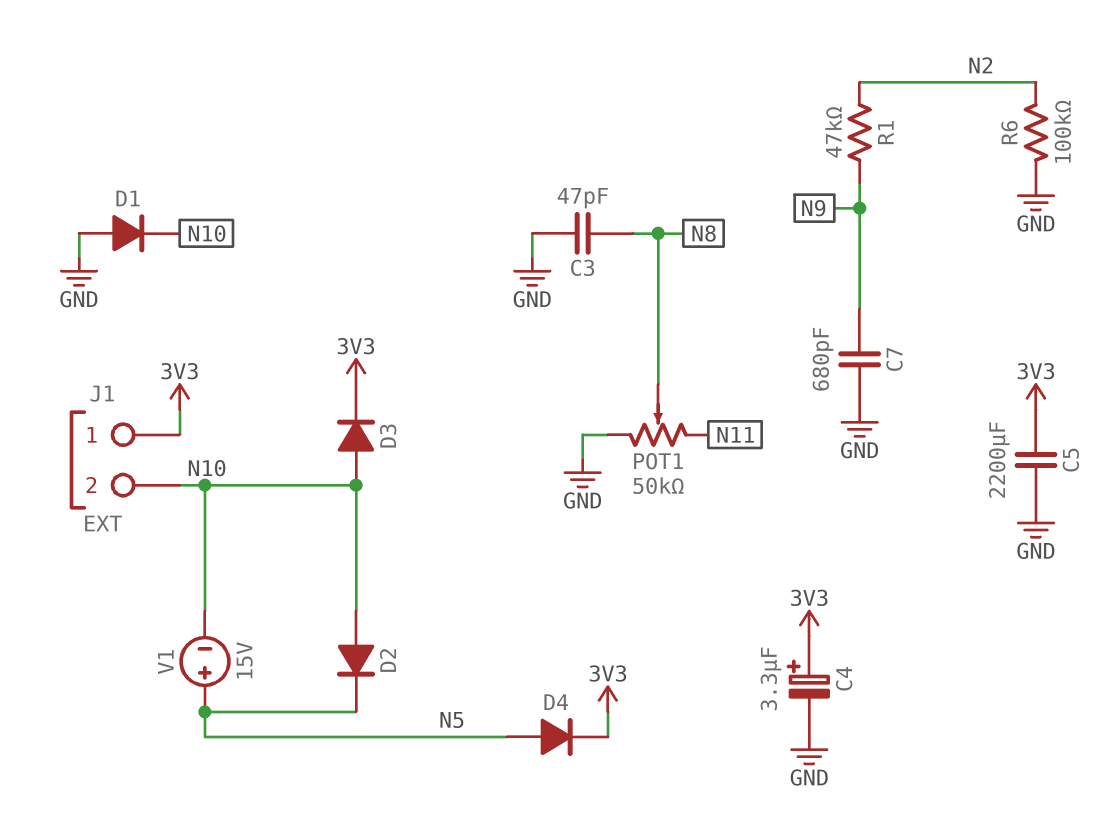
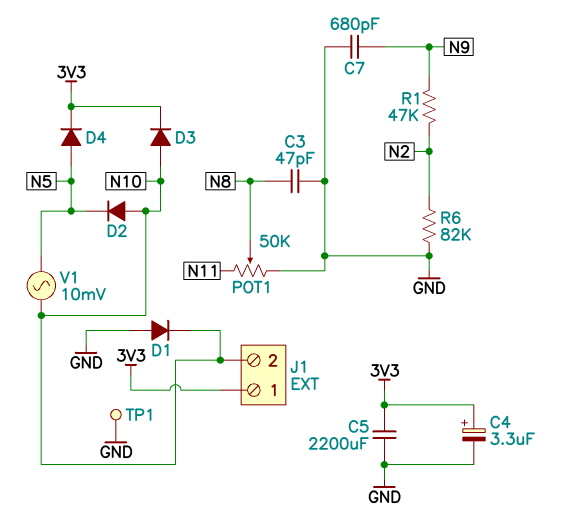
R6: 100k (GND, N2) -> 82k (GND, N2)
TP1: none -> test point (GND)
V1: 15V (plus N5, minus N10) -> AC 10mV (N5, N10)

